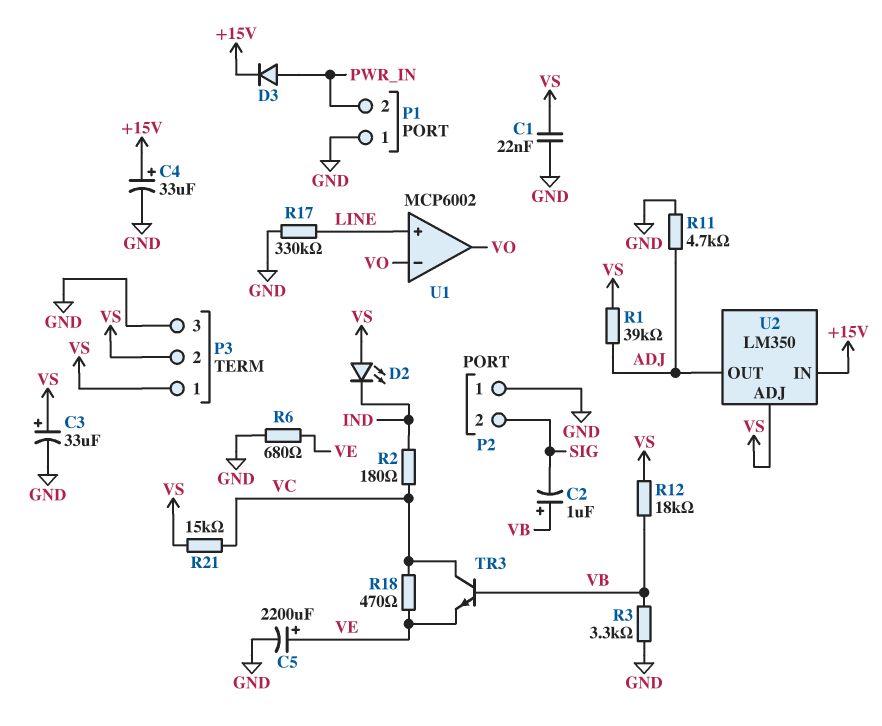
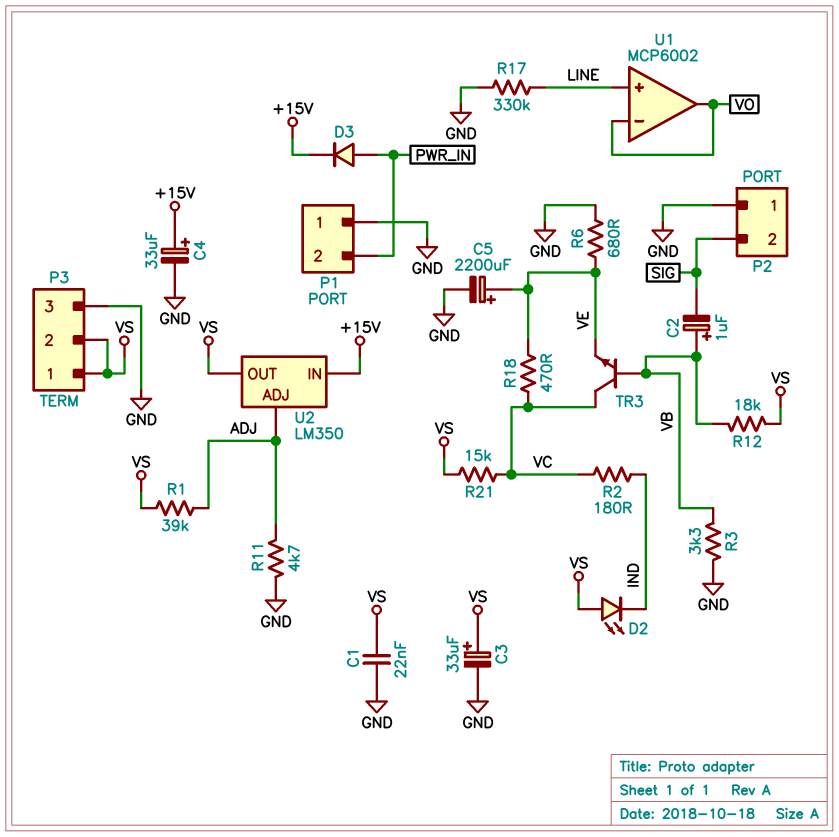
U2 pin ADJ: VS -> ADJ
U2 pin OUT: ADJ -> VS

